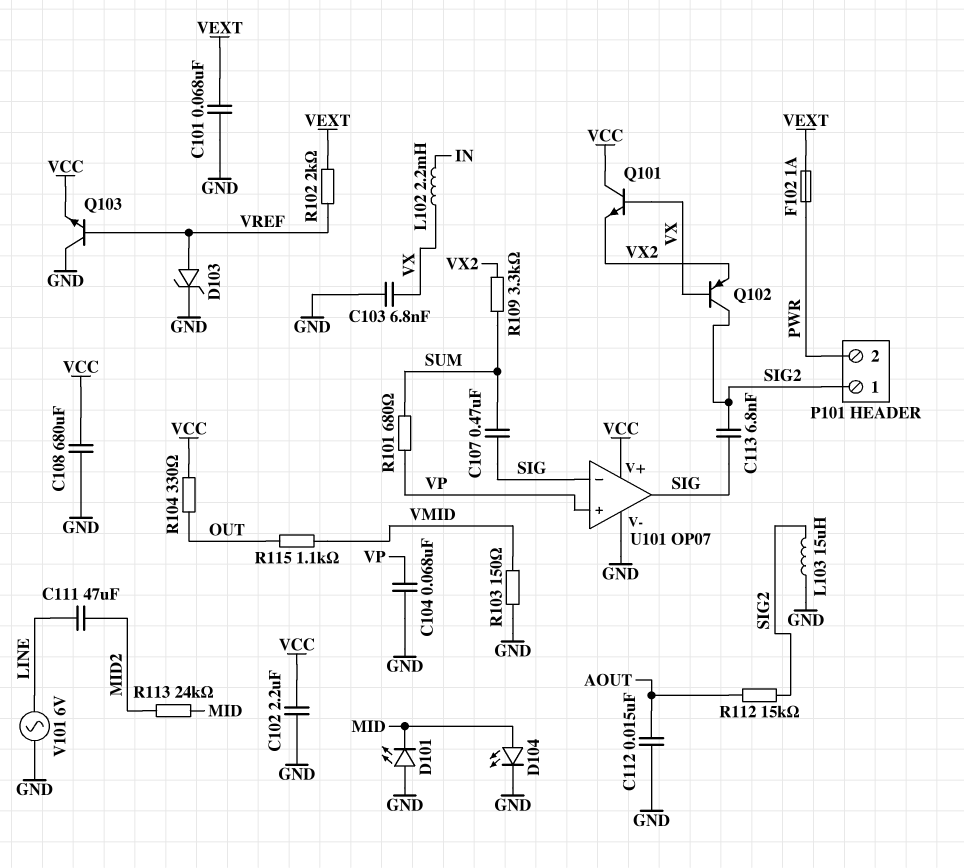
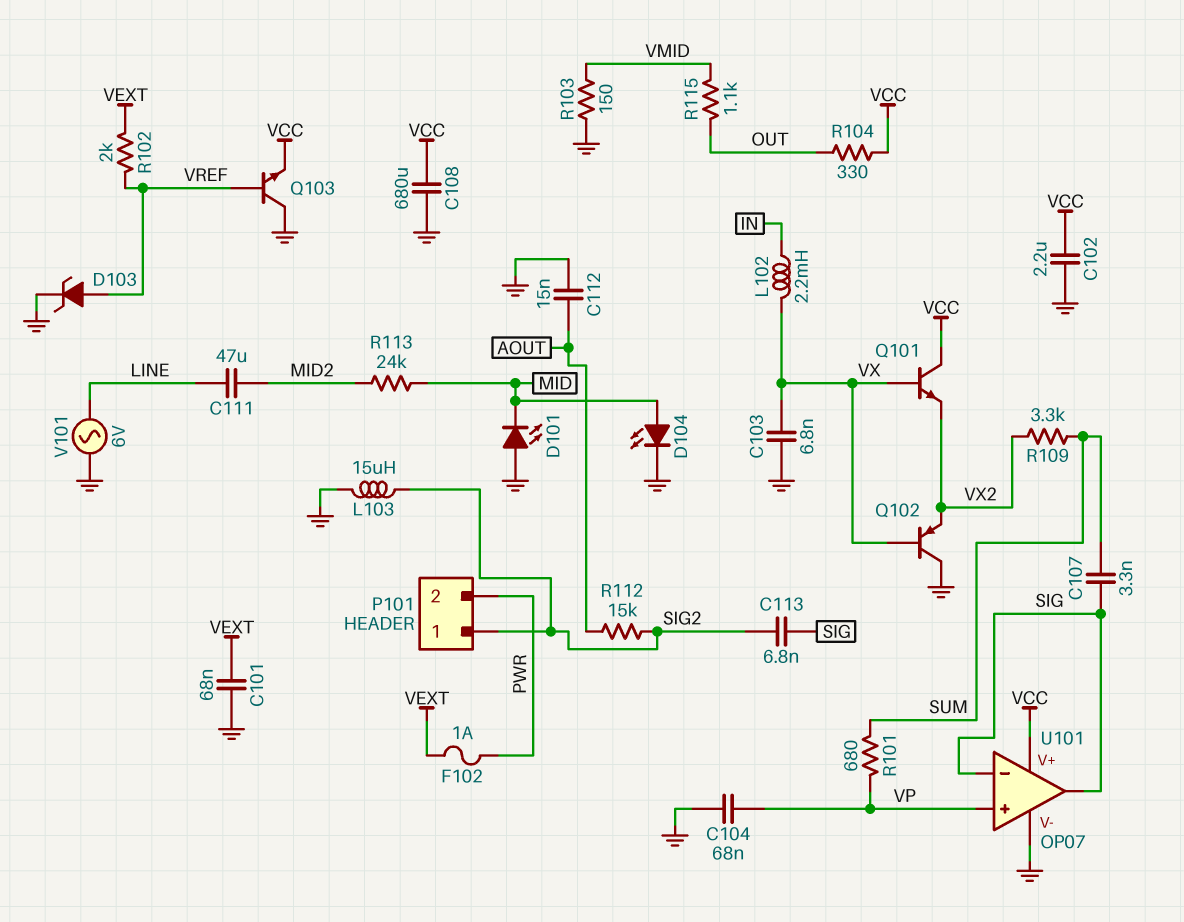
C107: 470nF (SIG, SUM) -> 3.3nF (SIG, SUM)
Q102: PNP (B VX, C SIG2, E VX2) -> PNP (B VX, C GND, E VX2)

